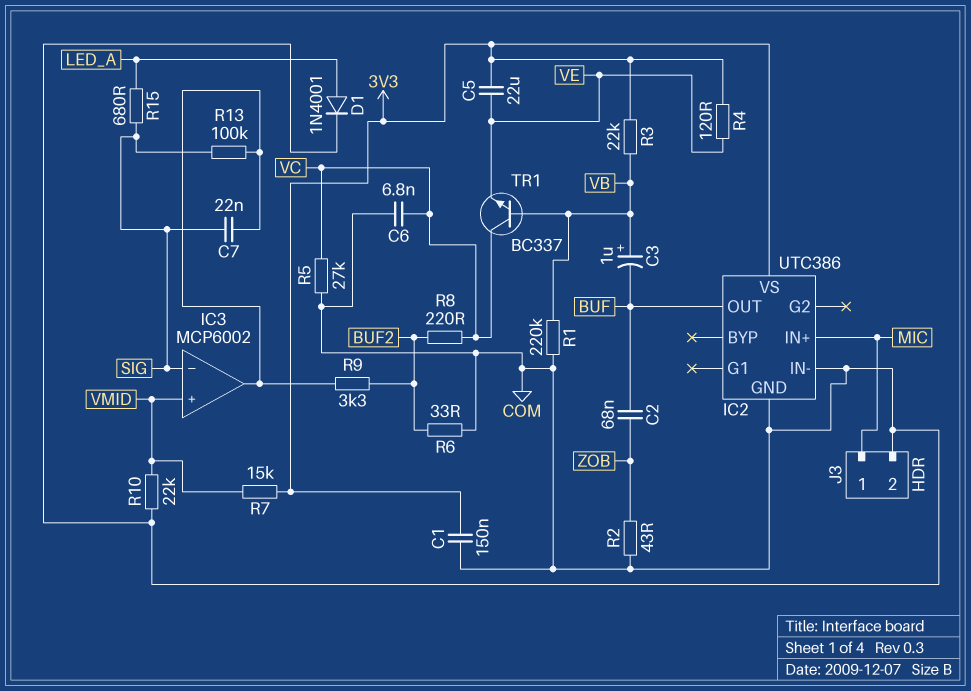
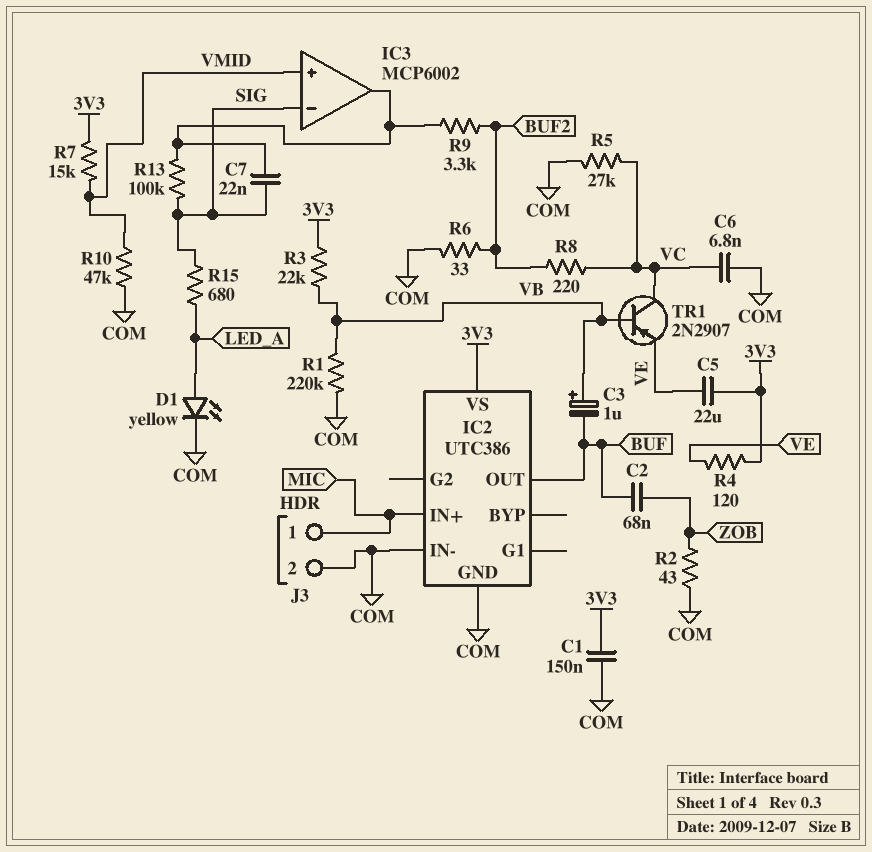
D1: diode 1N4001 (A LED_A, K COM) -> LED yellow (A LED_A, K COM)
R10: 22k (COM, VMID) -> 47k (COM, VMID)
TR1: NPN BC337 (B VB, C VC, E VE) -> PNP 2N2907 (B VB, C VC, E VE)

